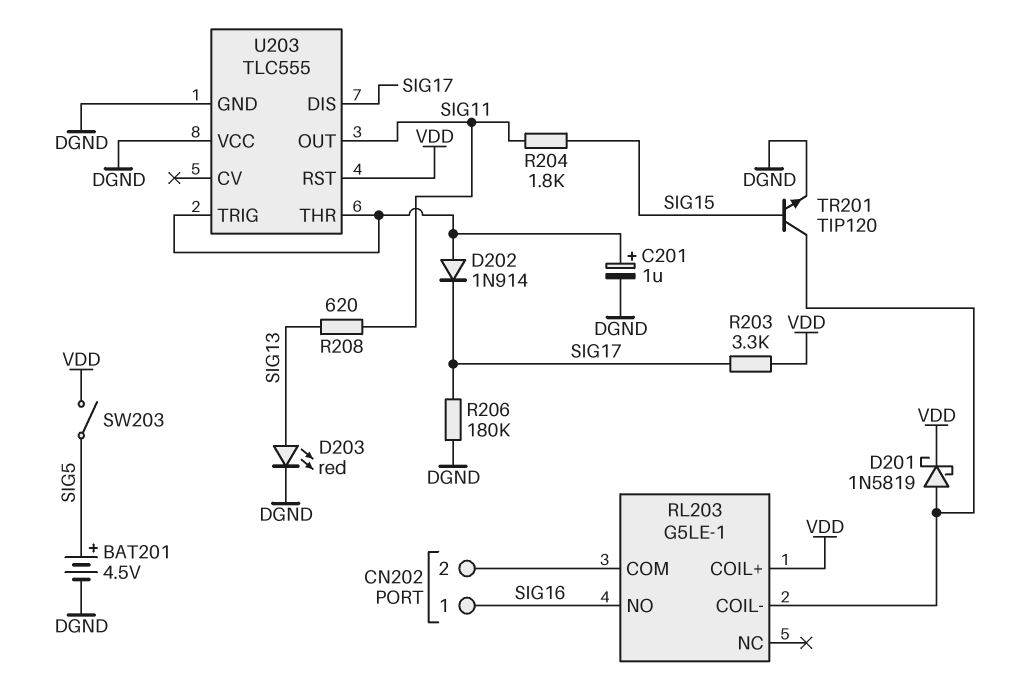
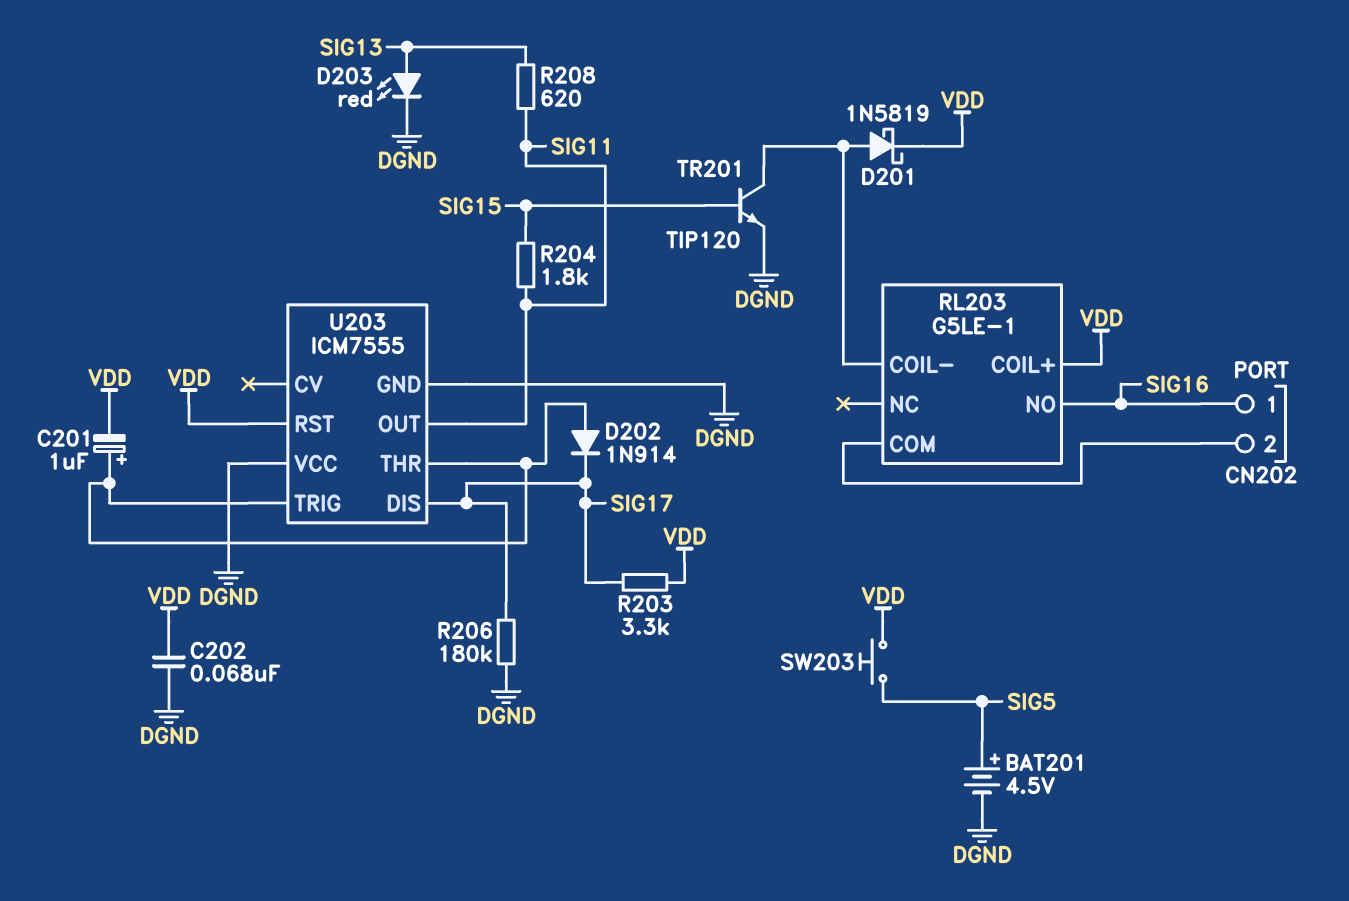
C201: 1uF (plus U203/THR, minus DGND) -> 1uF (plus U203/THR, minus VDD)
C202: none -> 68nF (DGND, VDD)
SW203: switch (SIG5, VDD) -> button (SIG5, VDD)
U203: TLC555 -> ICM7555

